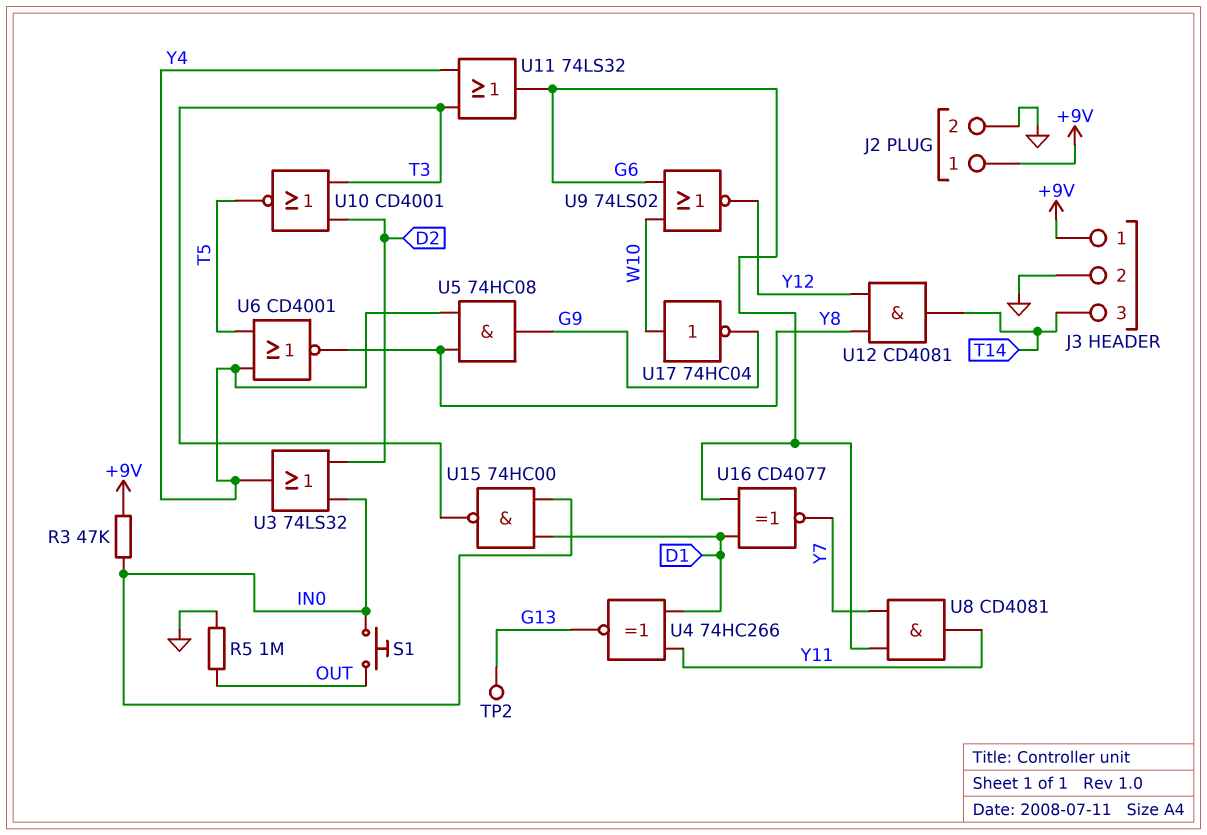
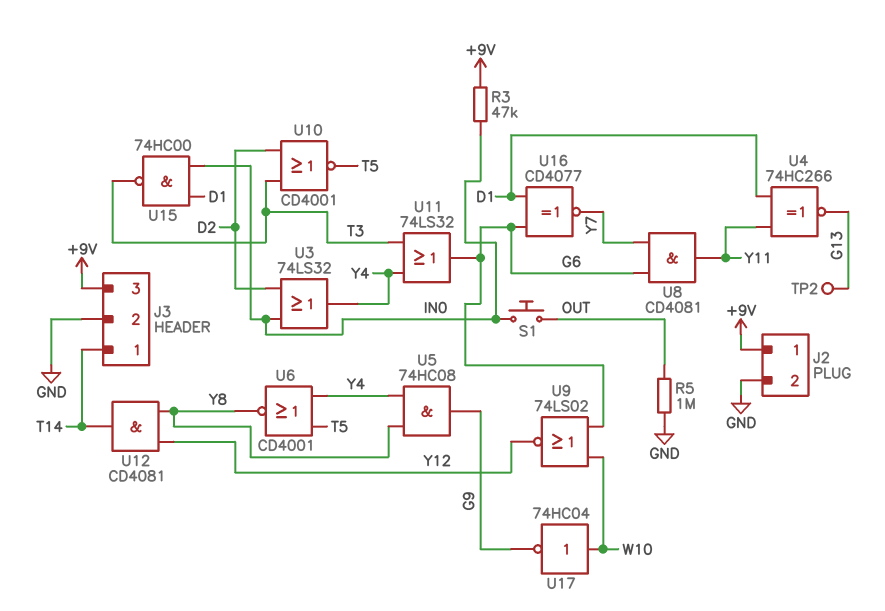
J3 pin 1: +9V -> T14
J3 pin 3: T14 -> +9V

